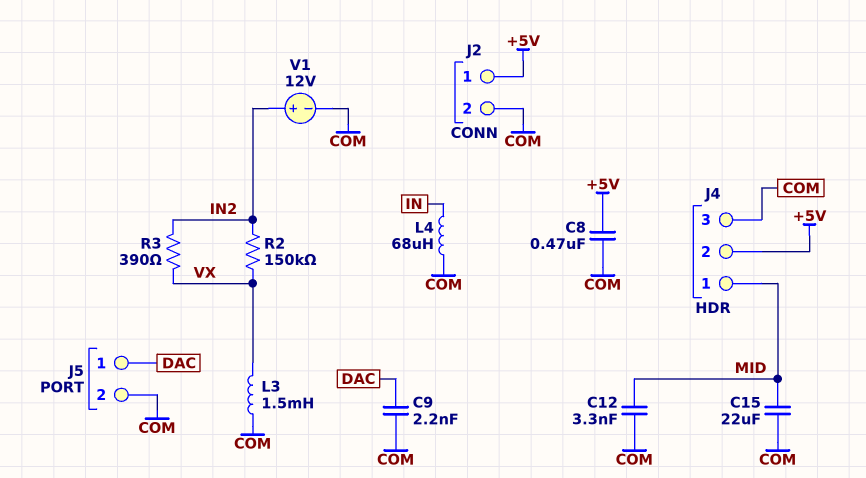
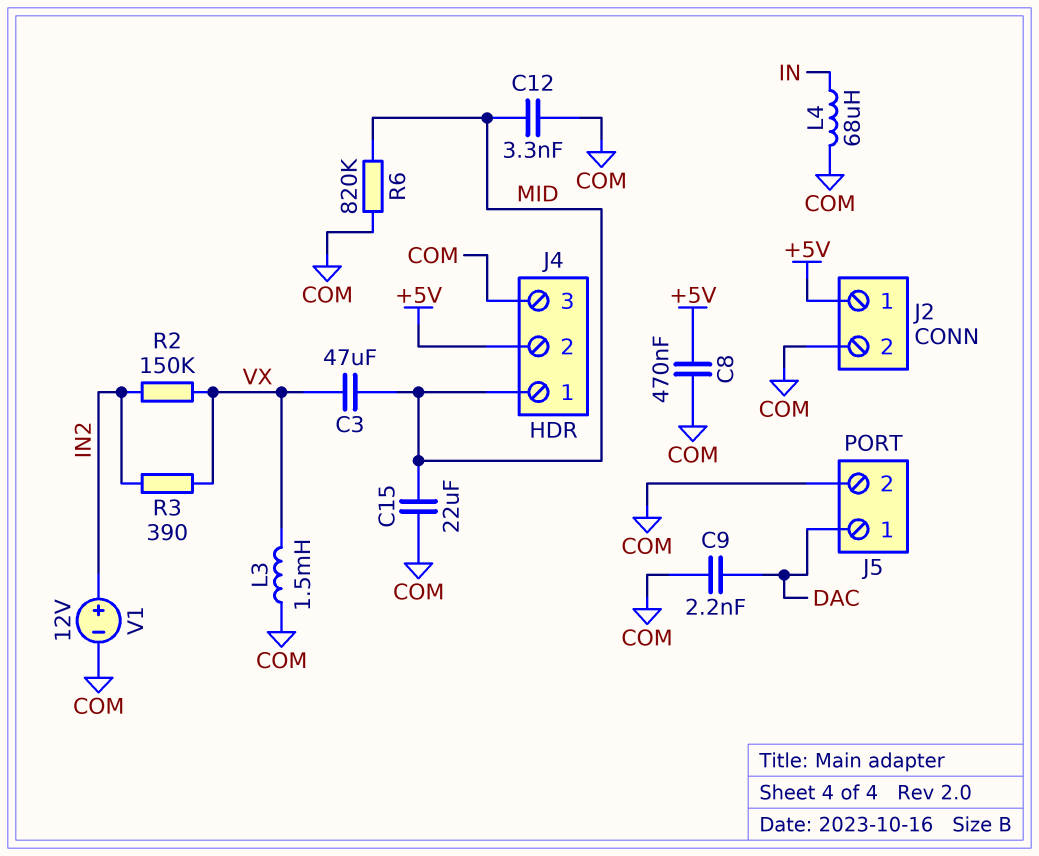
C3: none -> 47uF (MID, VX)
R6: none -> 820k (COM, MID)

